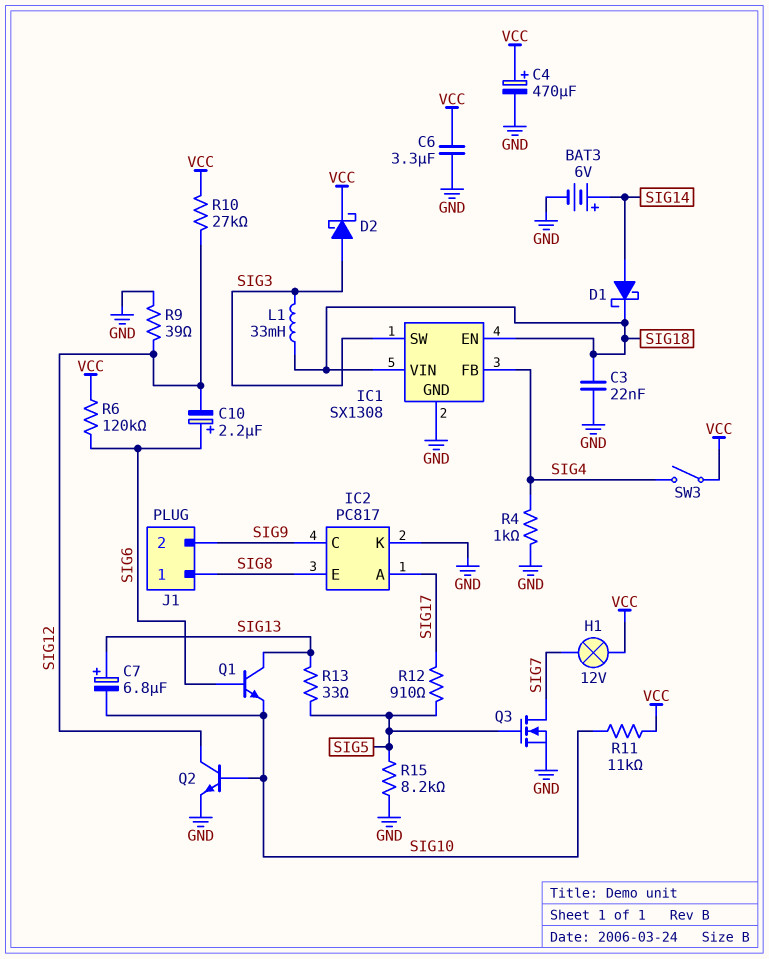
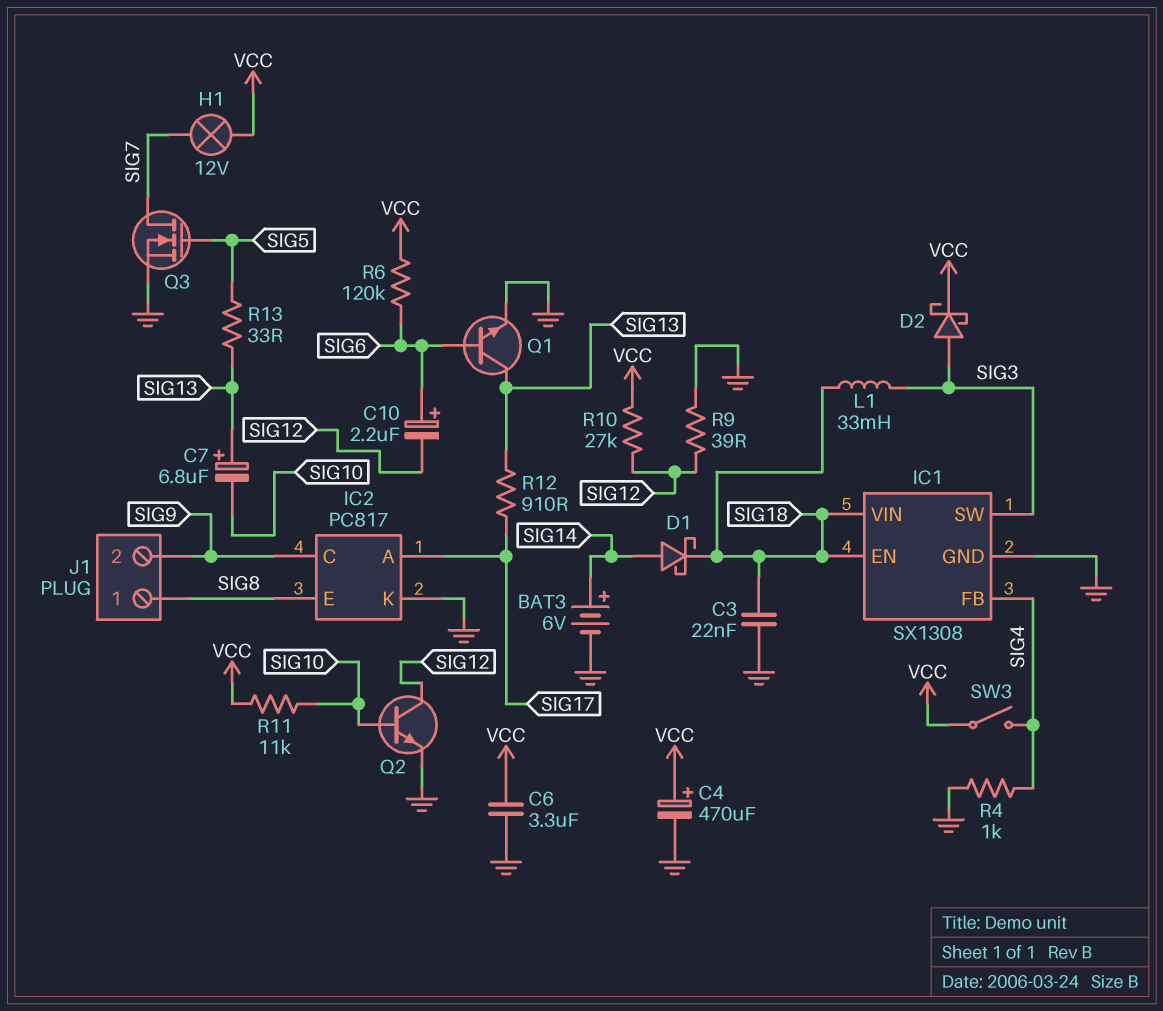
Q1: NPN (B SIG6, C SIG13, E SIG10) -> NPN (B SIG6, C SIG13, E GND)
R12: 910 (SIG5, SIG17) -> 910 (SIG13, SIG17)
R15: 8.2k (GND, SIG5) -> none

